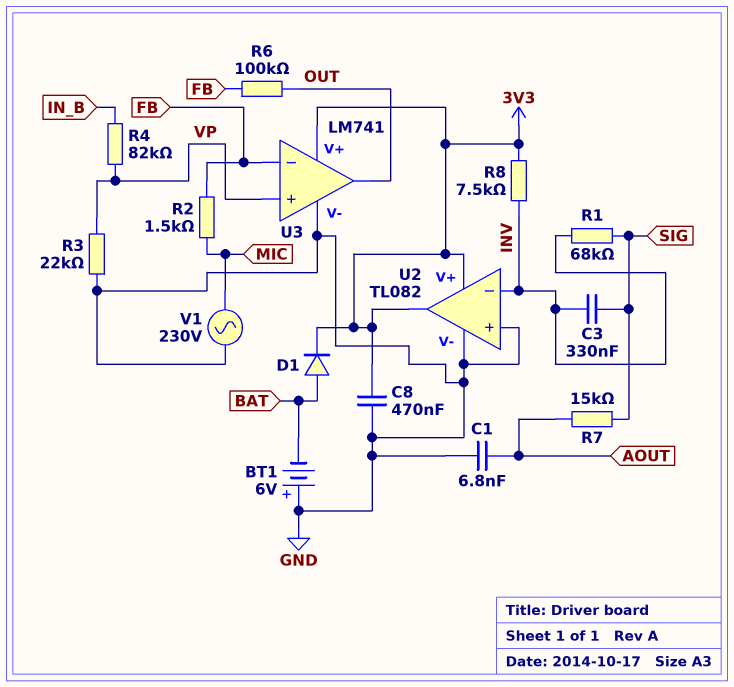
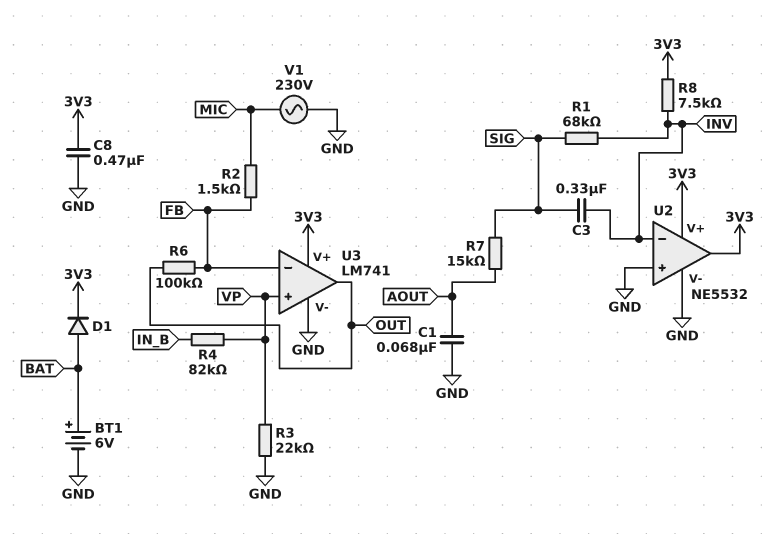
BT1: 6V (plus GND, minus BAT) -> 6V (plus BAT, minus GND)
C1: 6.8nF (AOUT, GND) -> 68nF (AOUT, GND)
U2: TL082 -> NE5532

